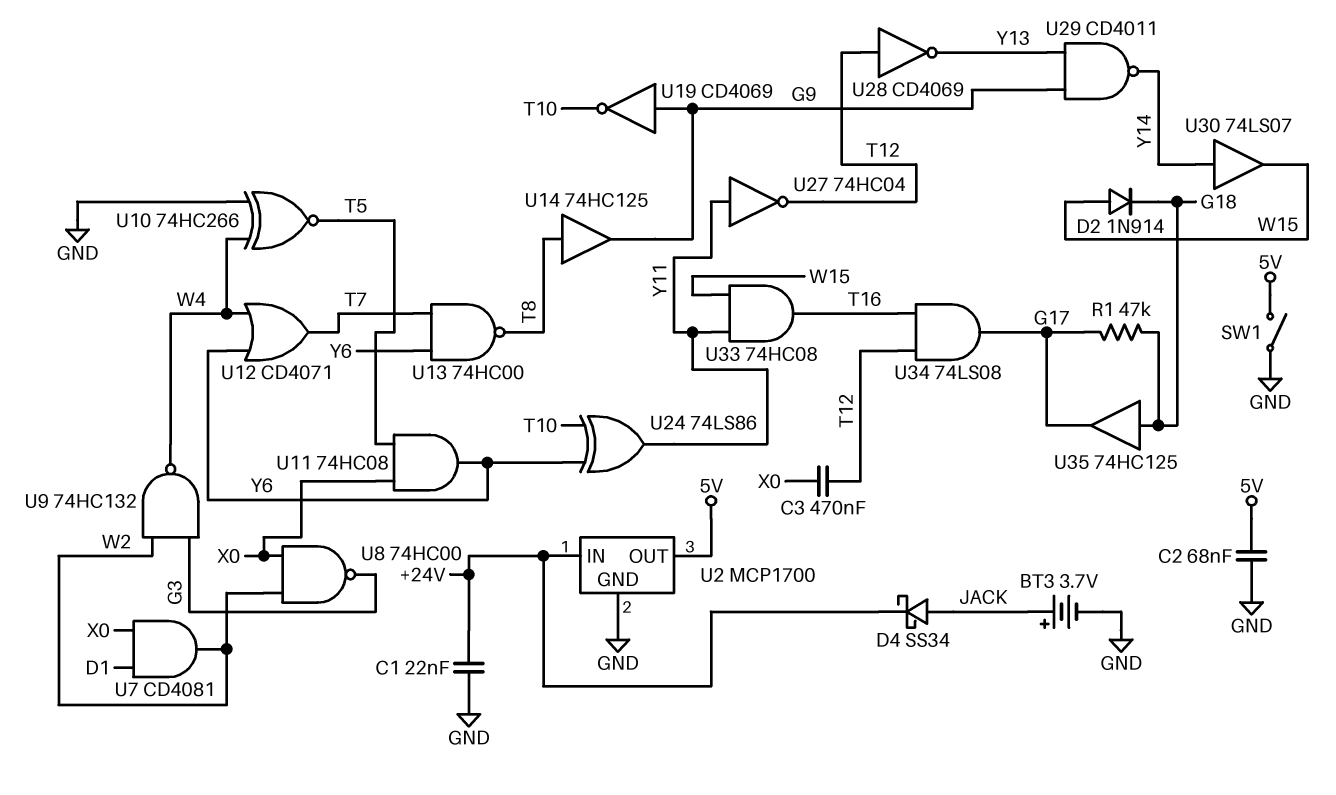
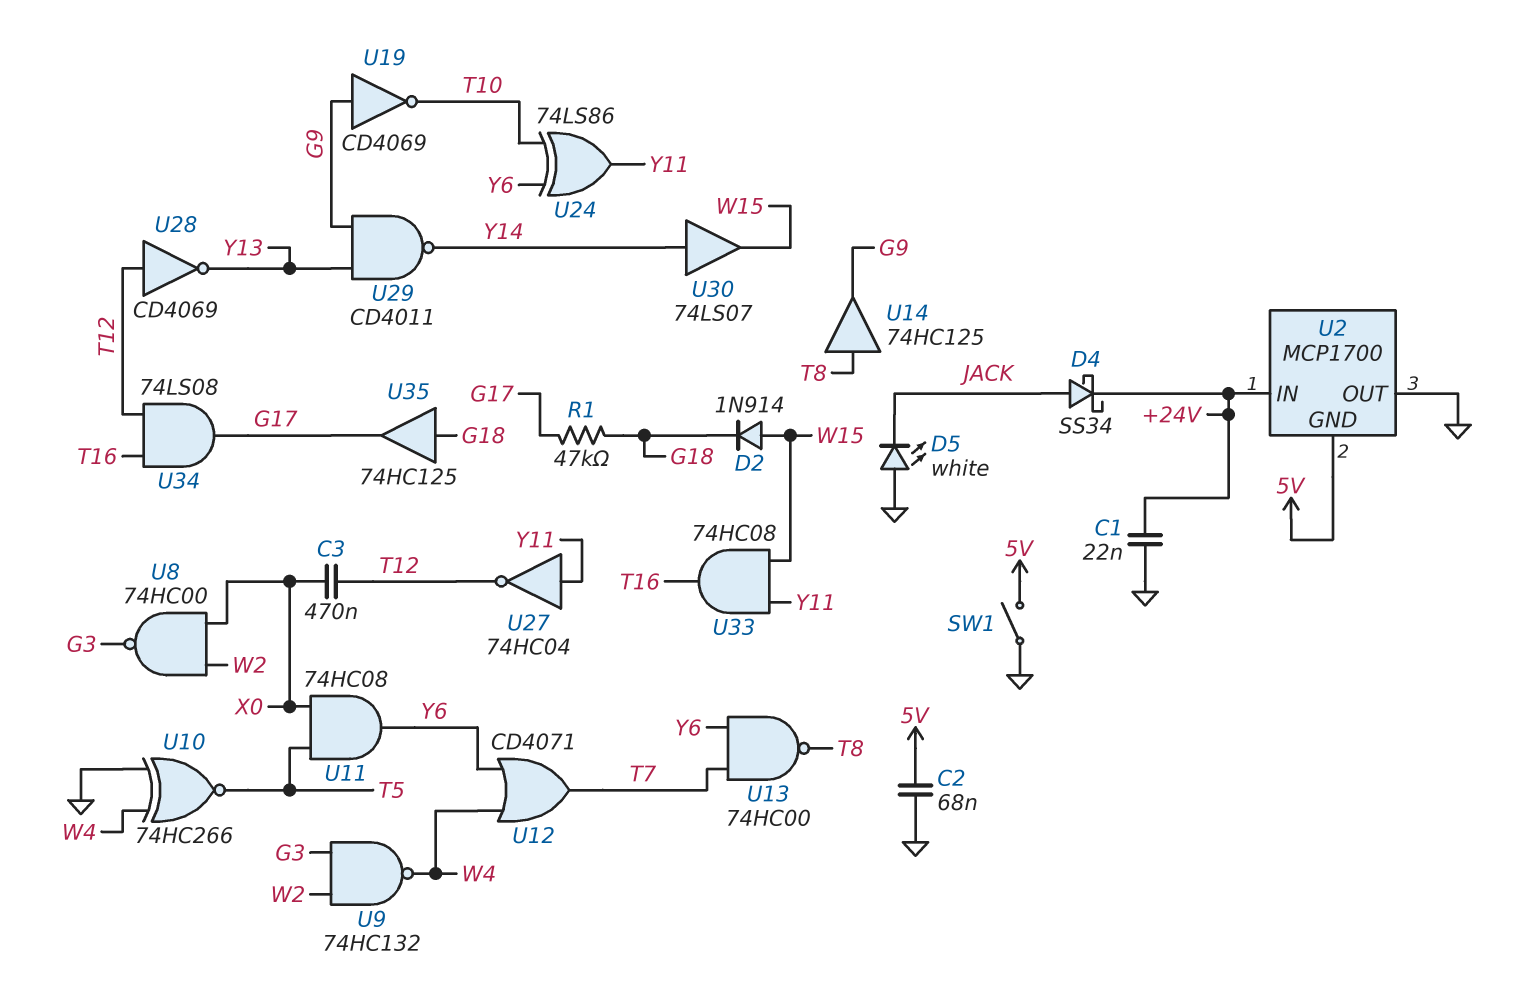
BT3: 3.7V (plus JACK, minus GND) -> none
D5: none -> LED white (A GND, K JACK)
U2 pin GND: GND -> 5V
U2 pin OUT: 5V -> GND
U7: AND CD4081 (in D1, in X0, out W2) -> none

